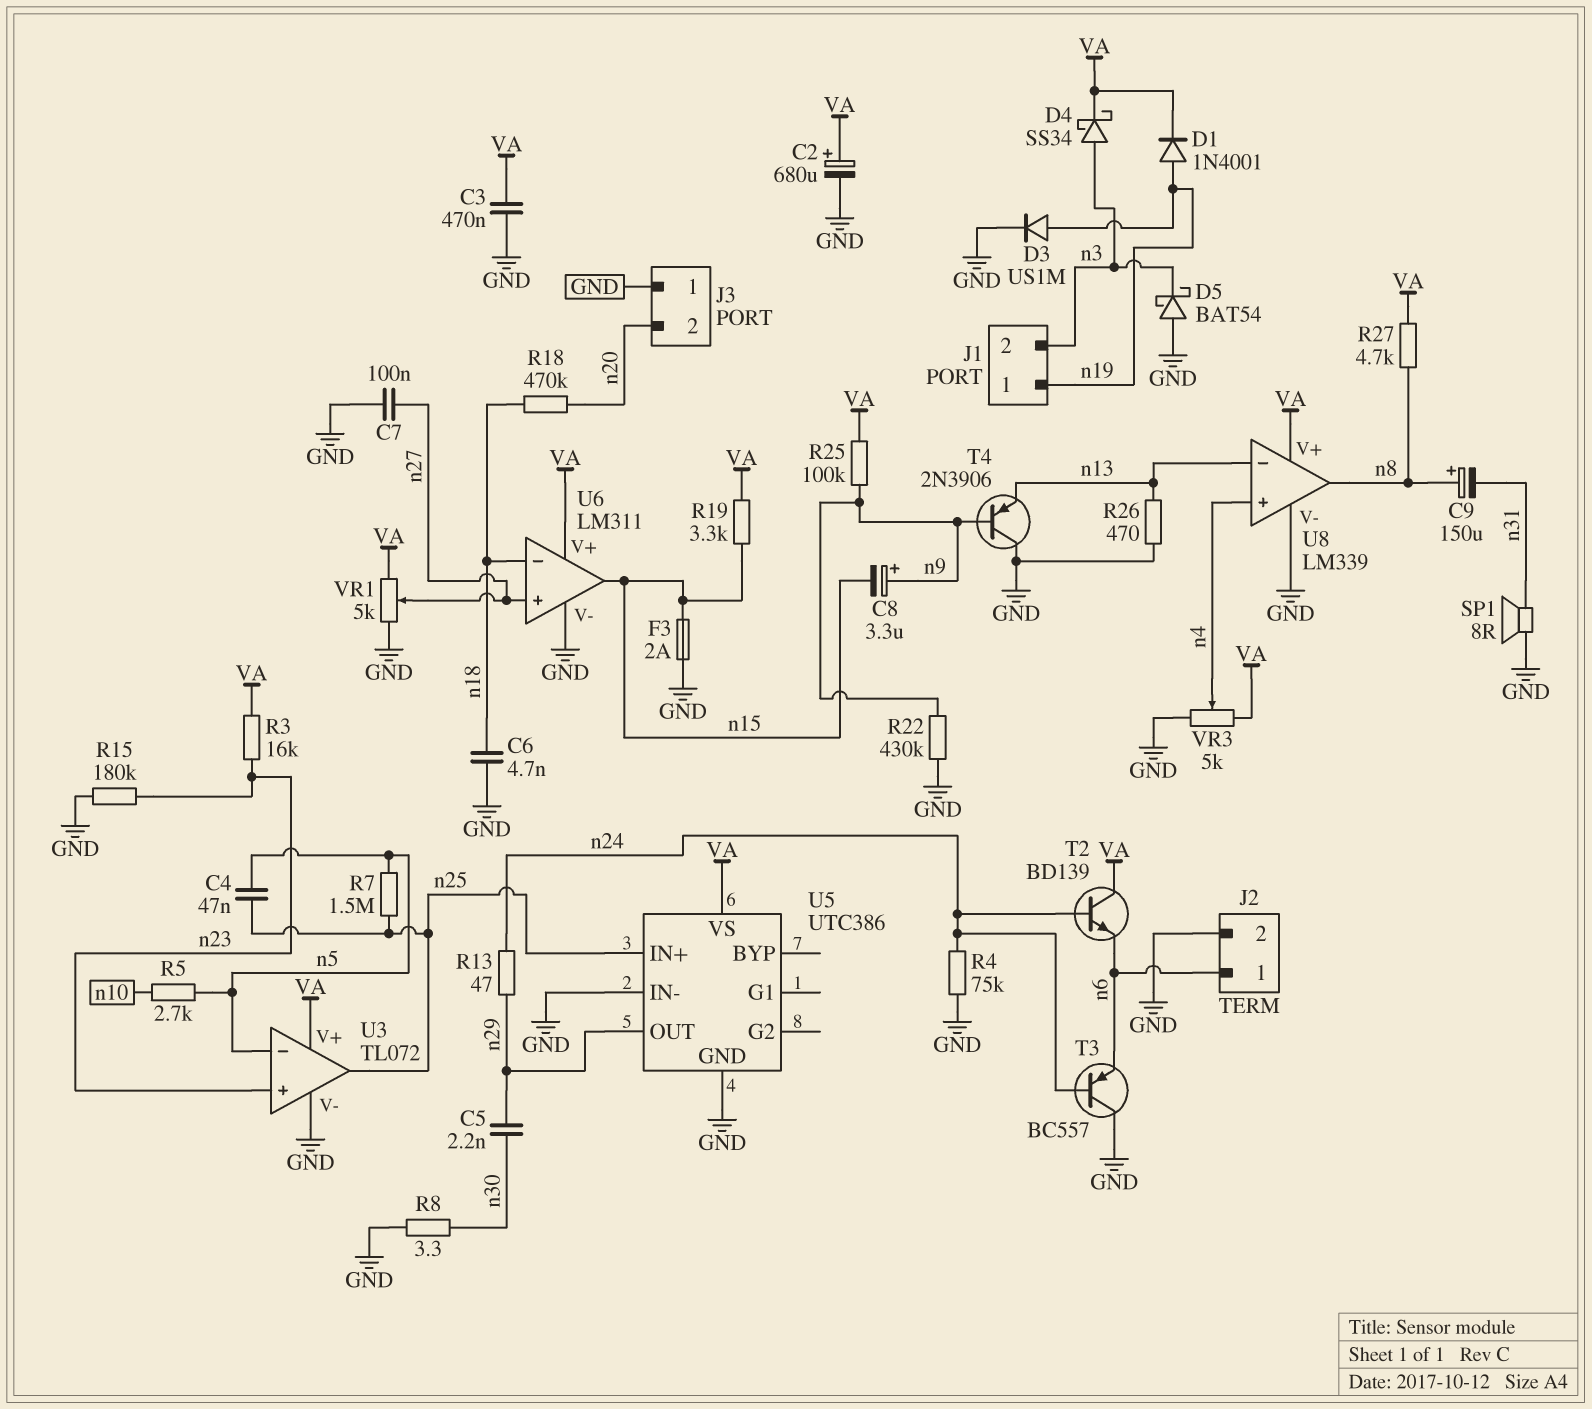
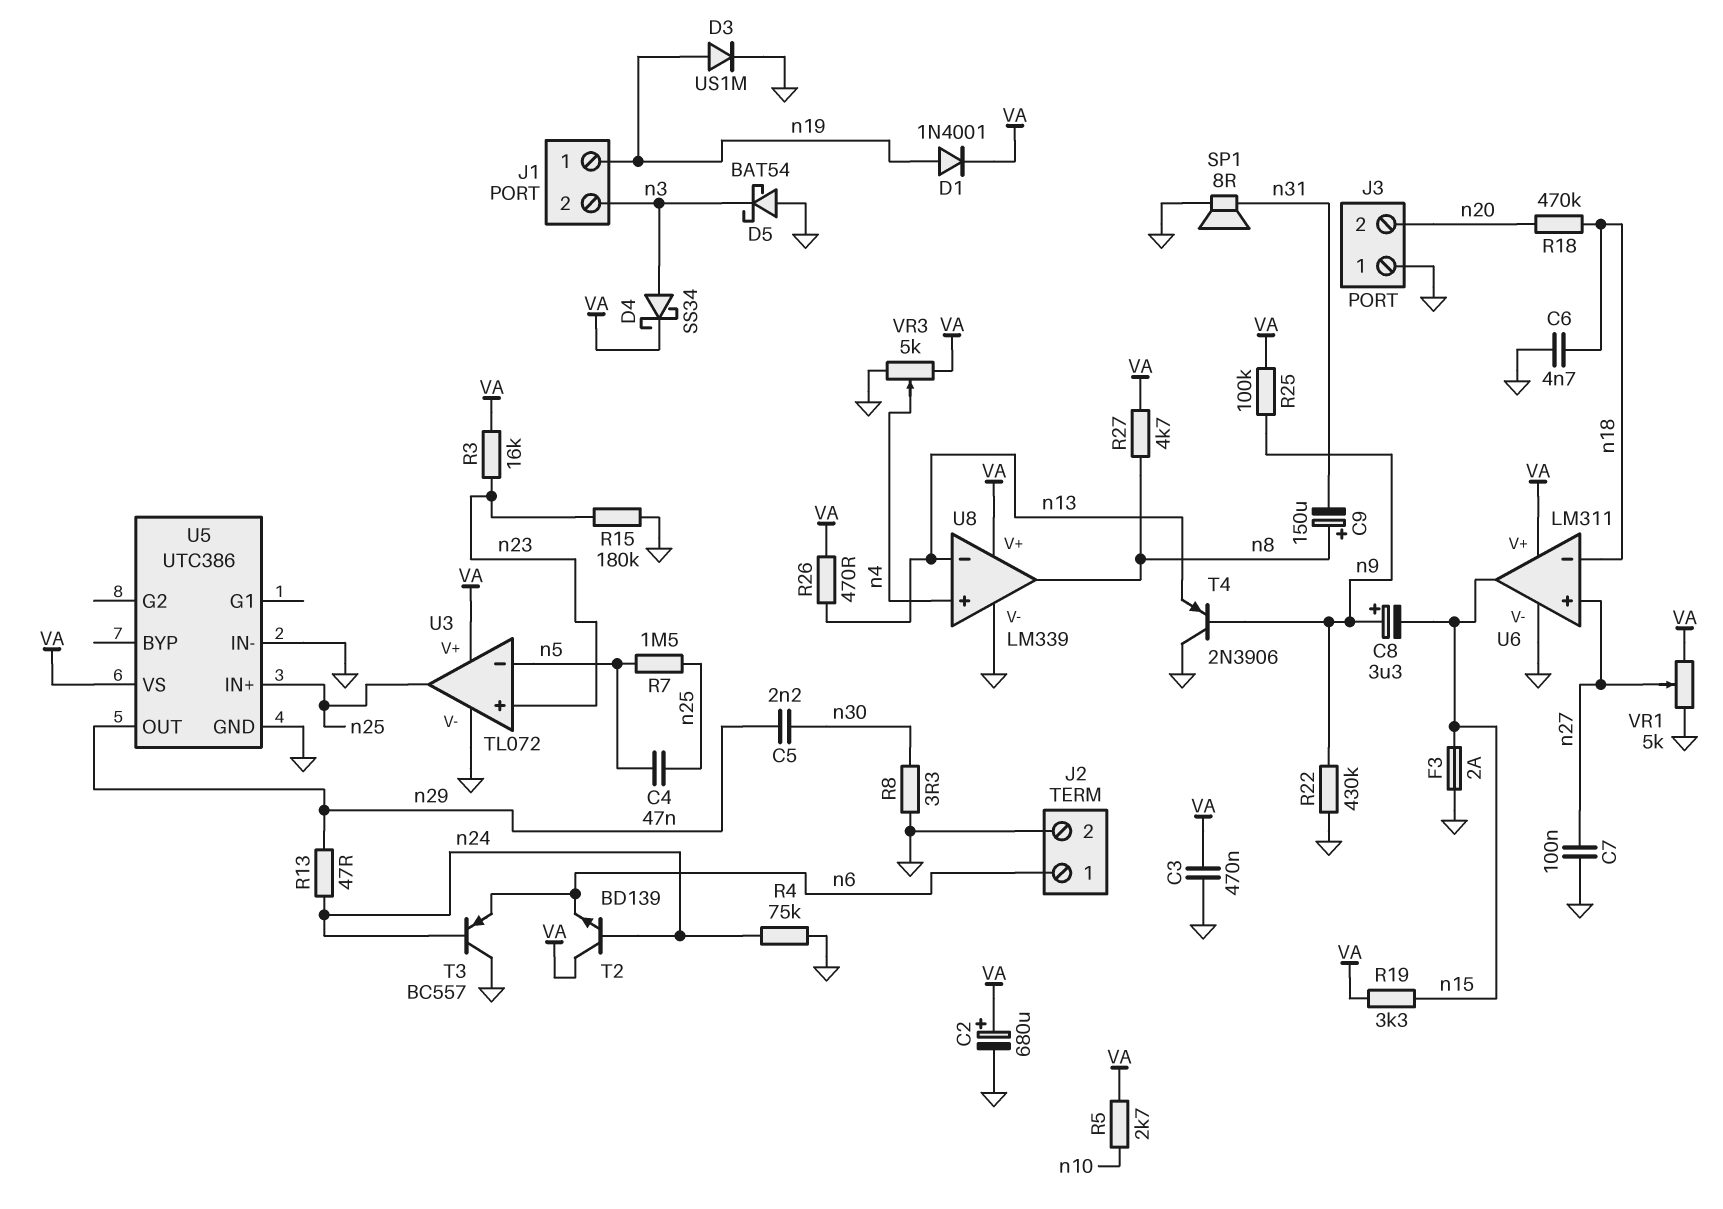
R5: 2.7k (n5, n10) -> 2.7k (VA, n10)
R26: 470 (GND, n13) -> 470 (VA, n13)

